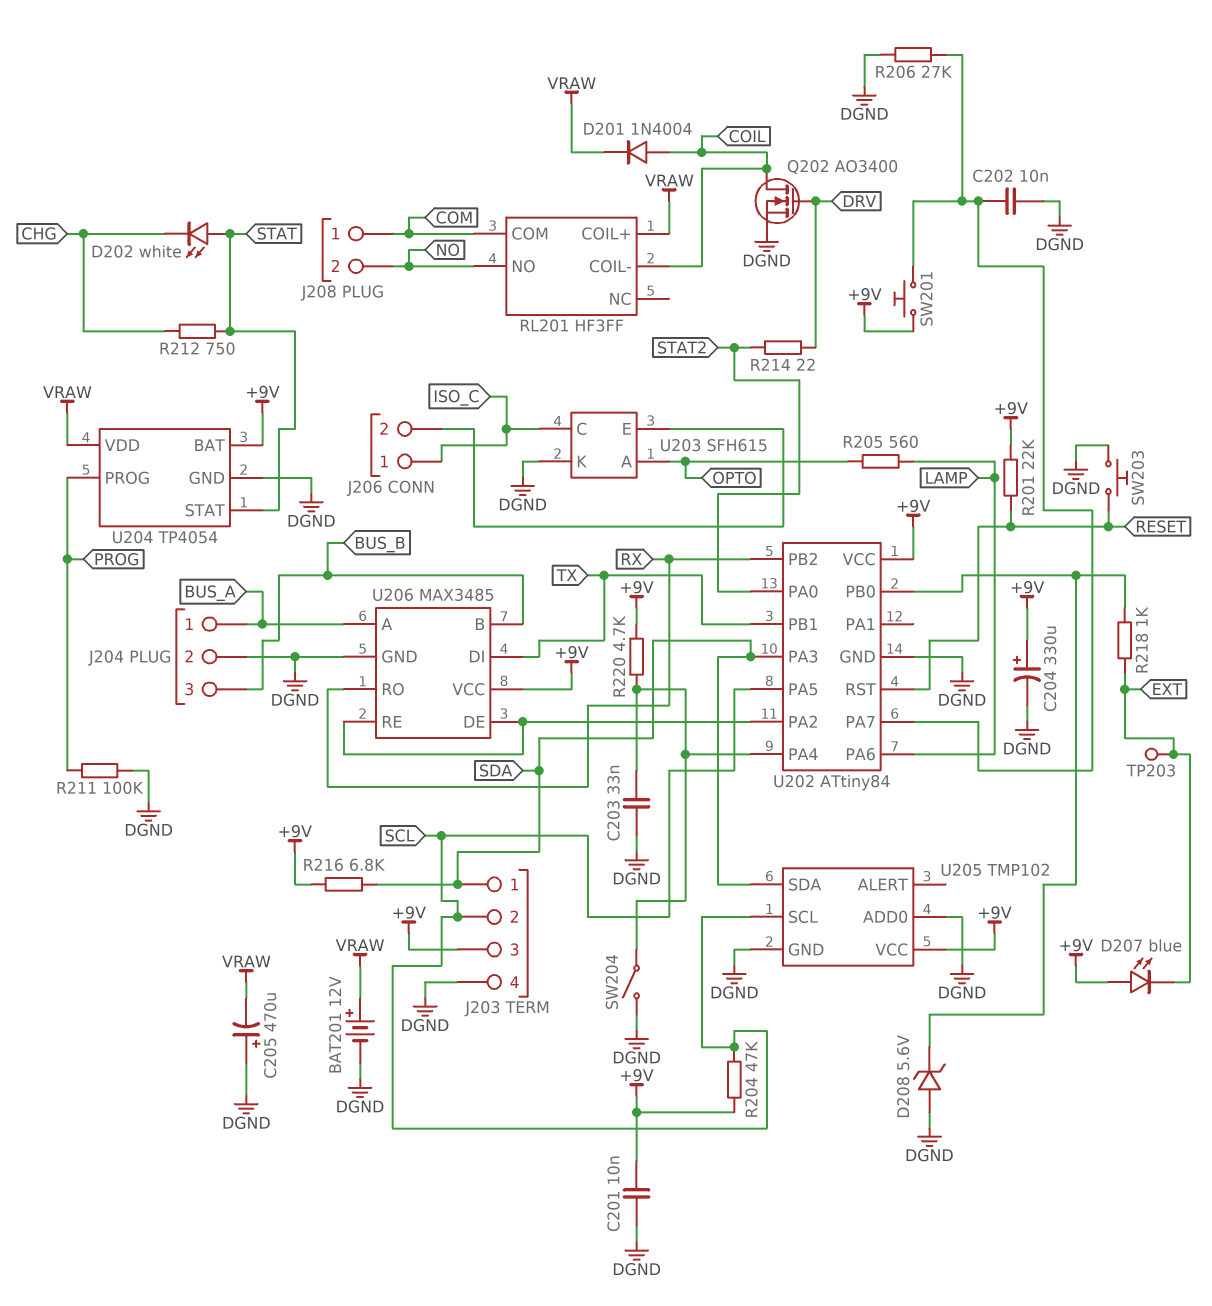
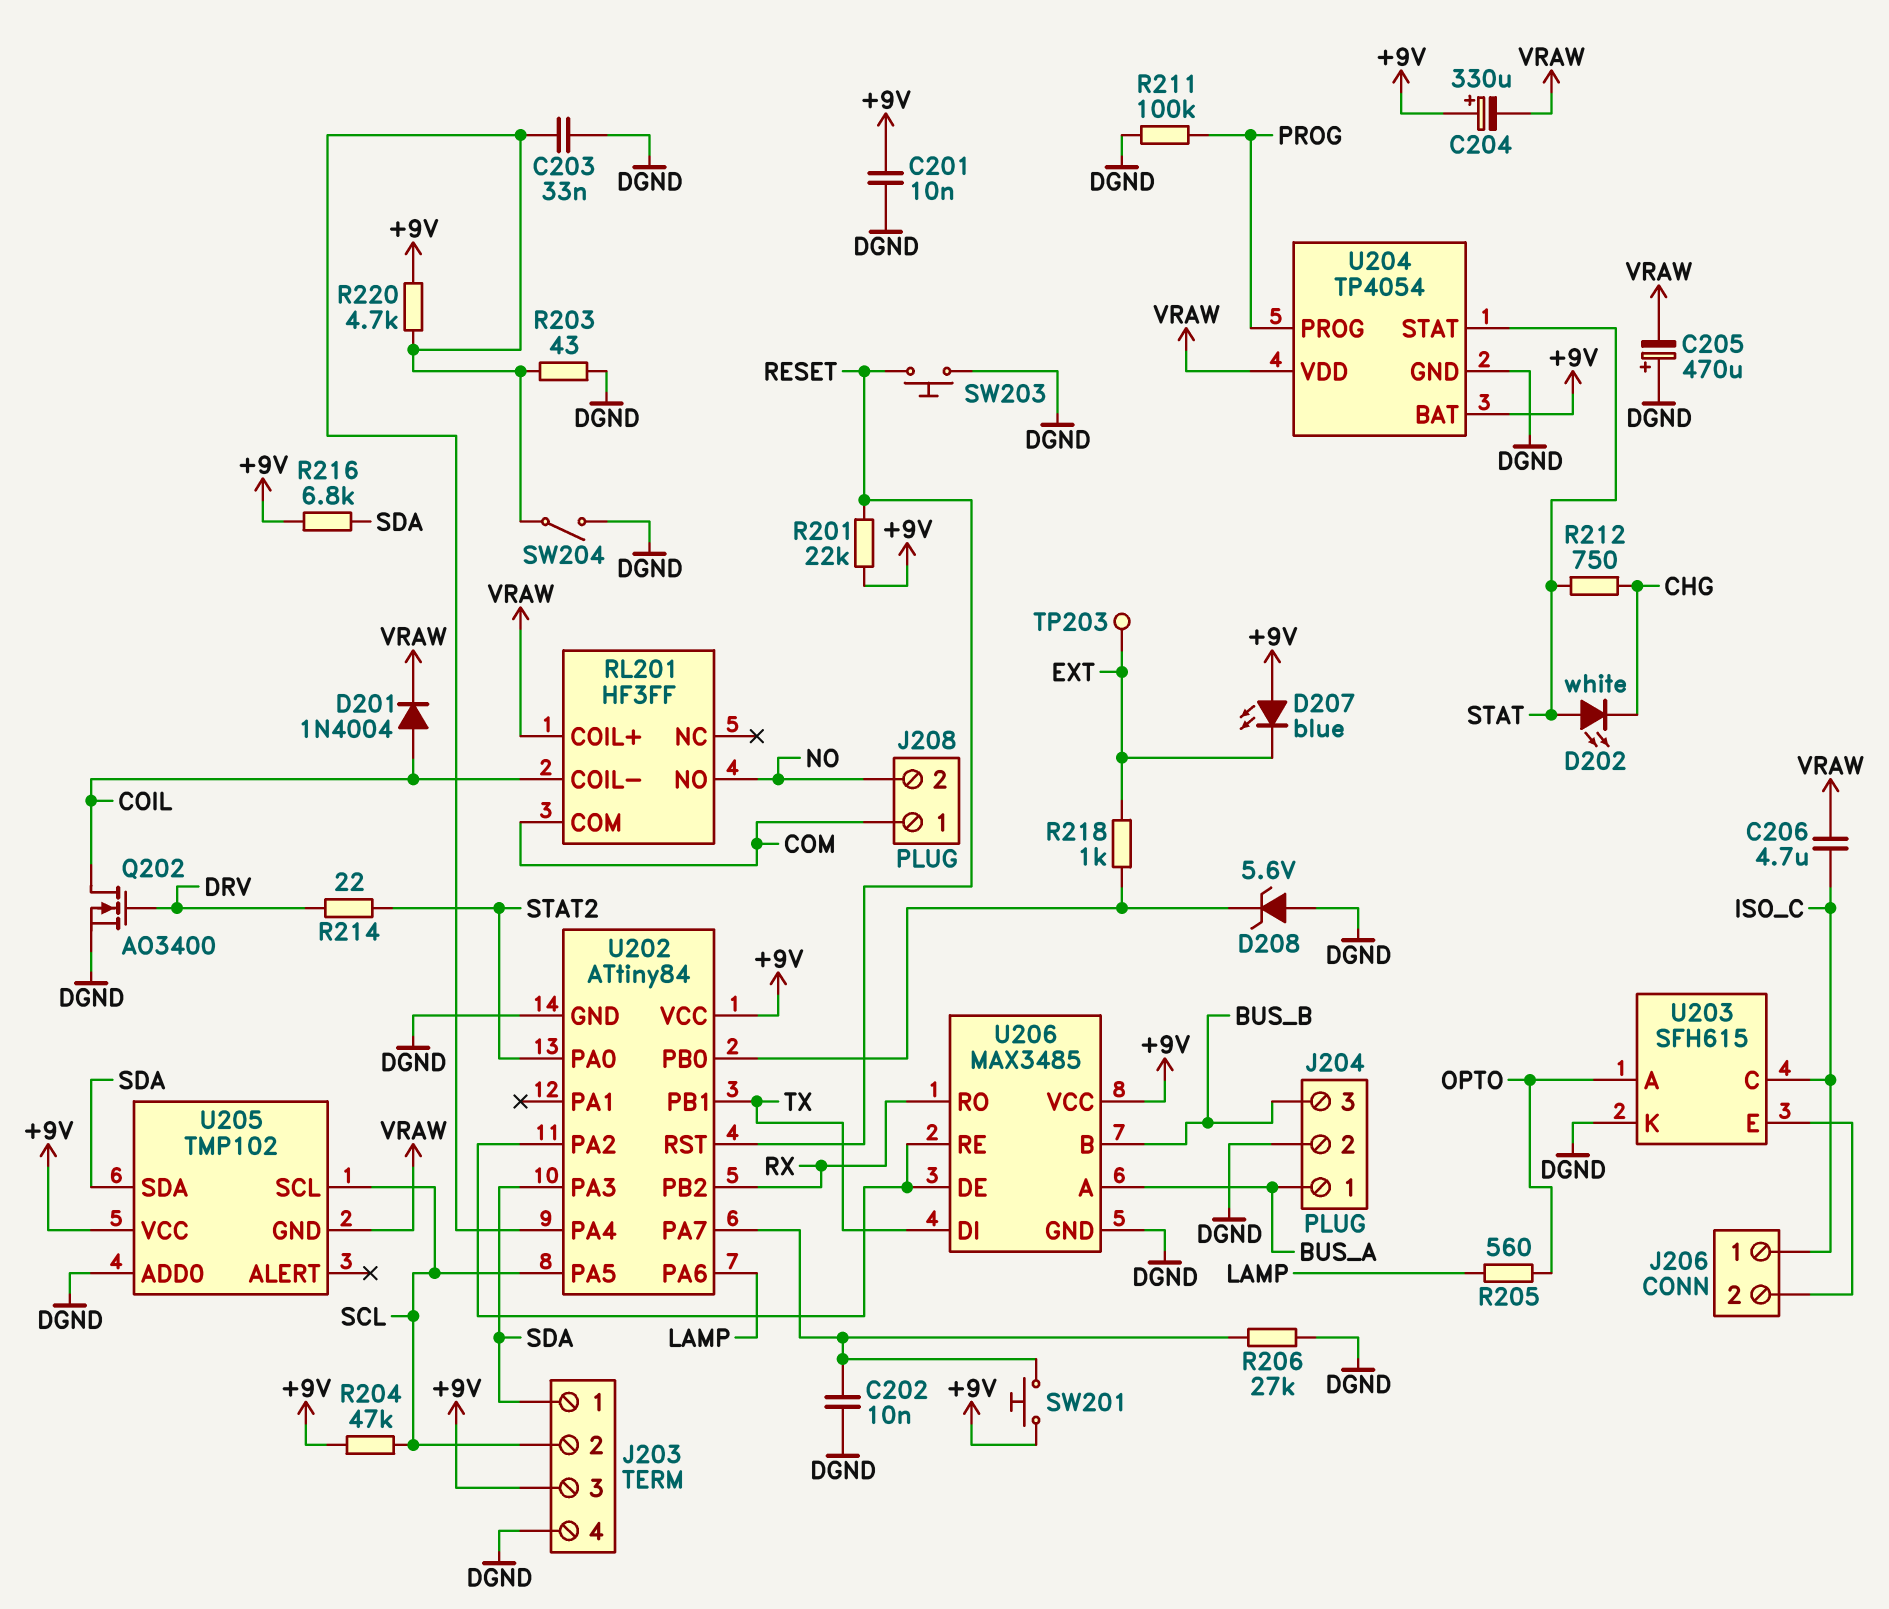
BAT201: 12V (plus VRAW, minus DGND) -> none
C204: 330uF (plus +9V, minus DGND) -> 330uF (plus +9V, minus VRAW)
C206: none -> 4.7uF (ISO_C, VRAW)
R203: none -> 43 (DGND, U202/PA4)
U205 pin GND: DGND -> VRAW

